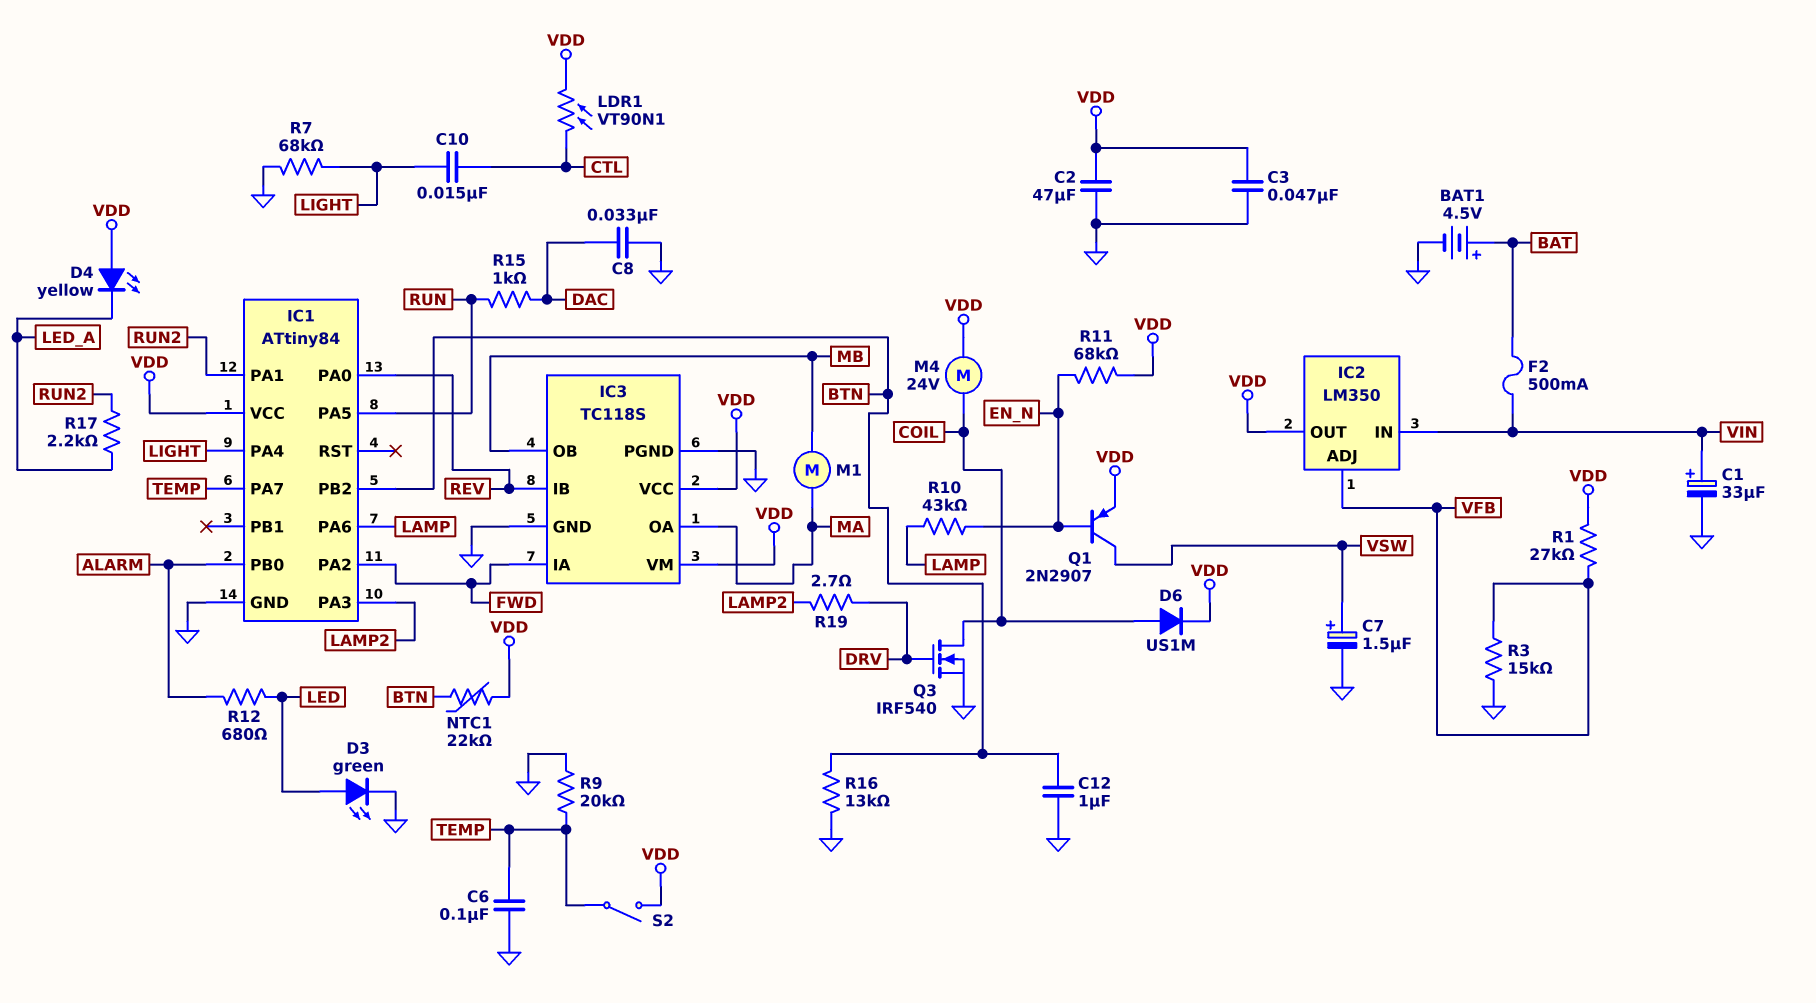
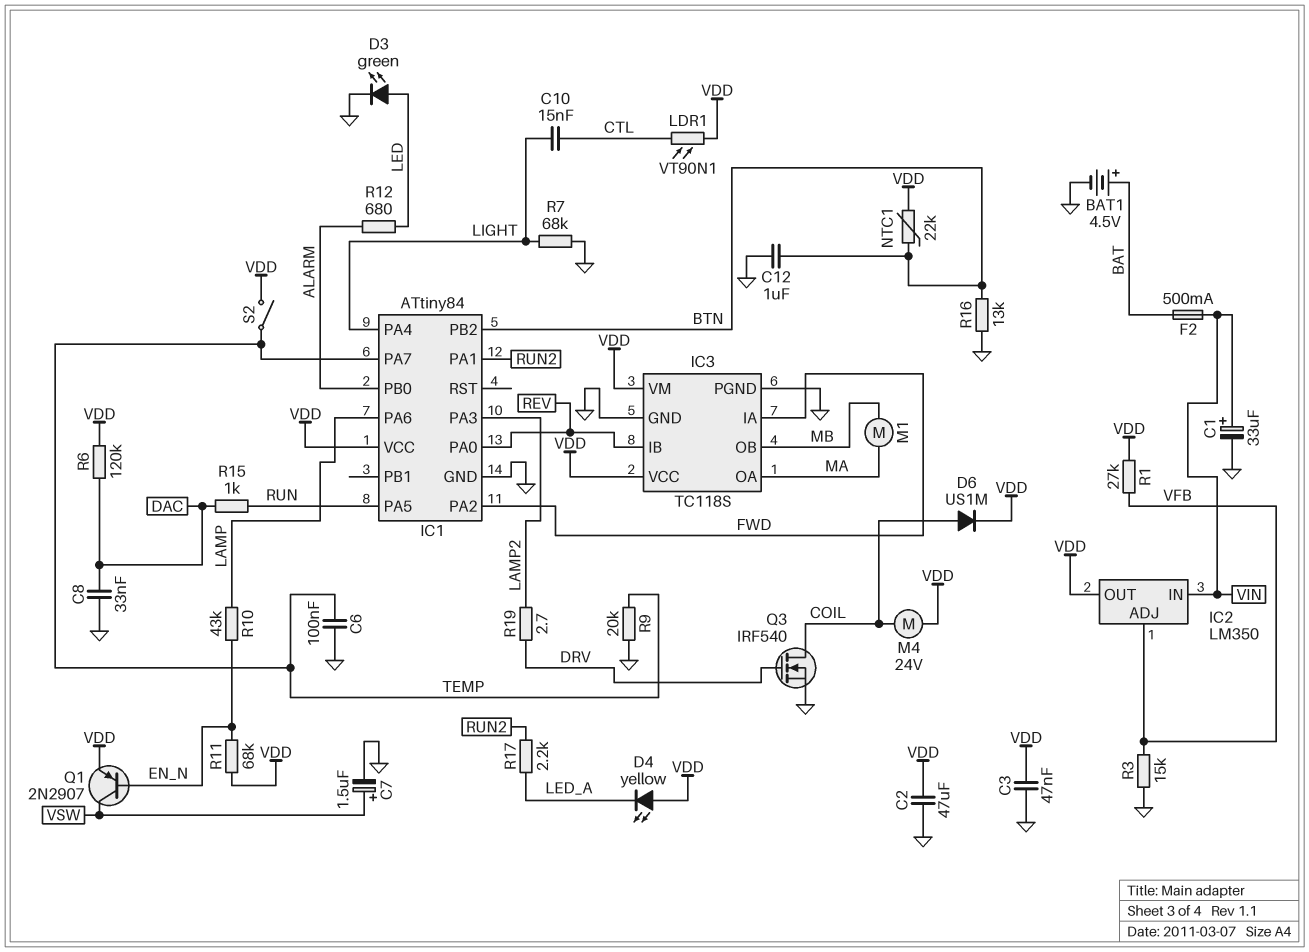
R6: none -> 120k (DAC, VDD)

